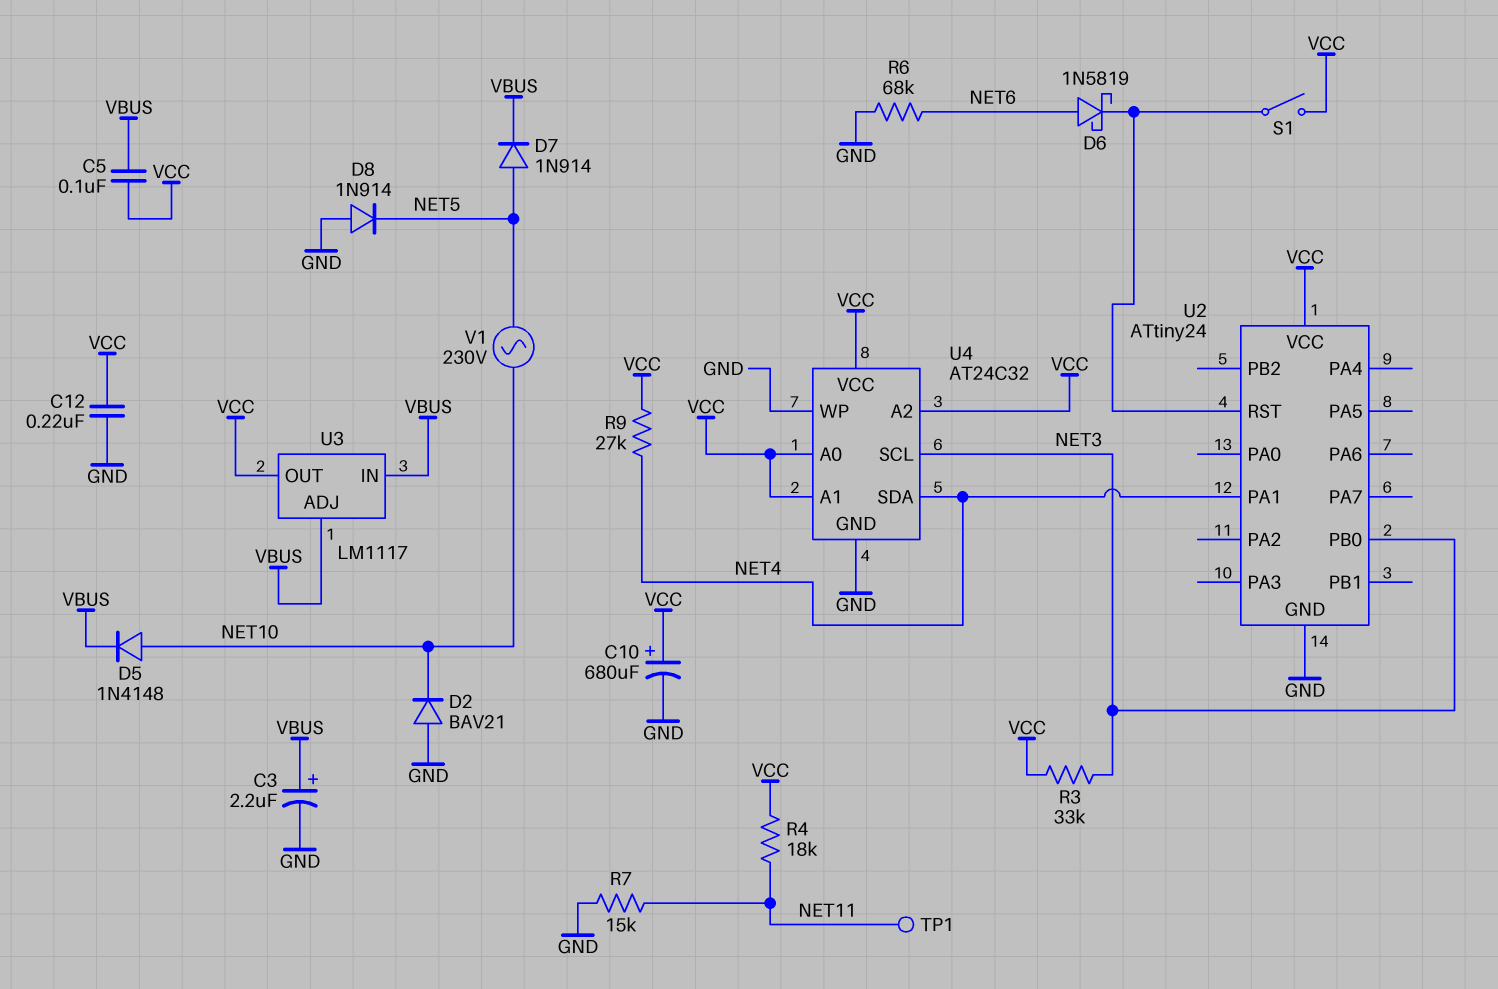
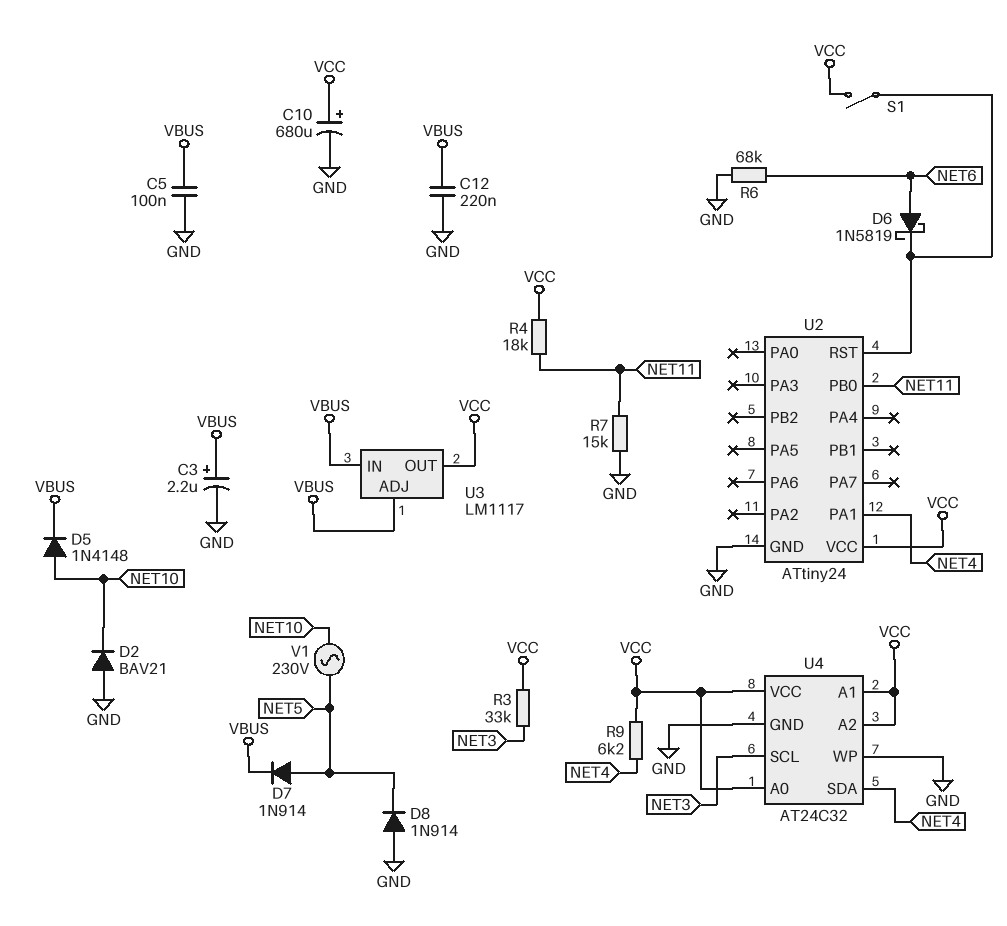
C5: 100nF (VBUS, VCC) -> 100nF (GND, VBUS)
C12: 220nF (GND, VCC) -> 220nF (GND, VBUS)
R9: 27k (NET4, VCC) -> 6.2k (NET4, VCC)
TP1: test point (NET11) -> none
U2 pin PB0: NET3 -> NET11

